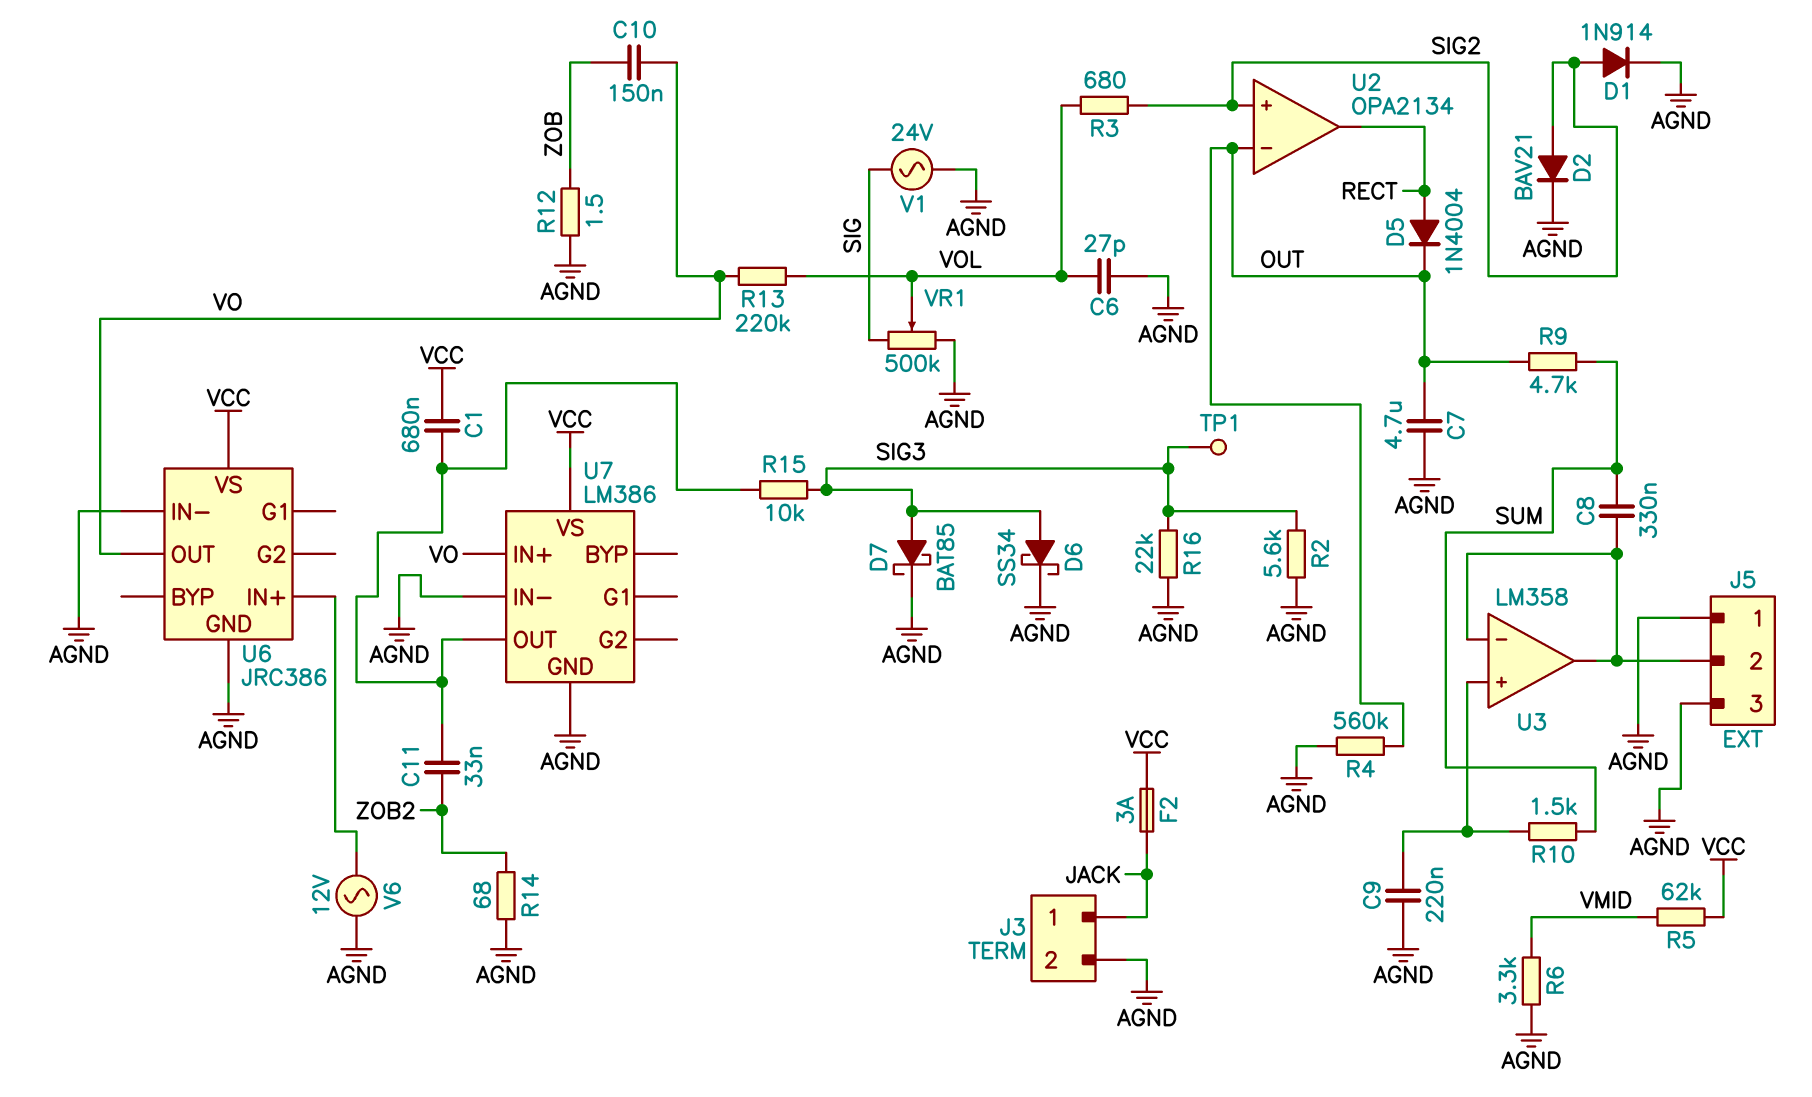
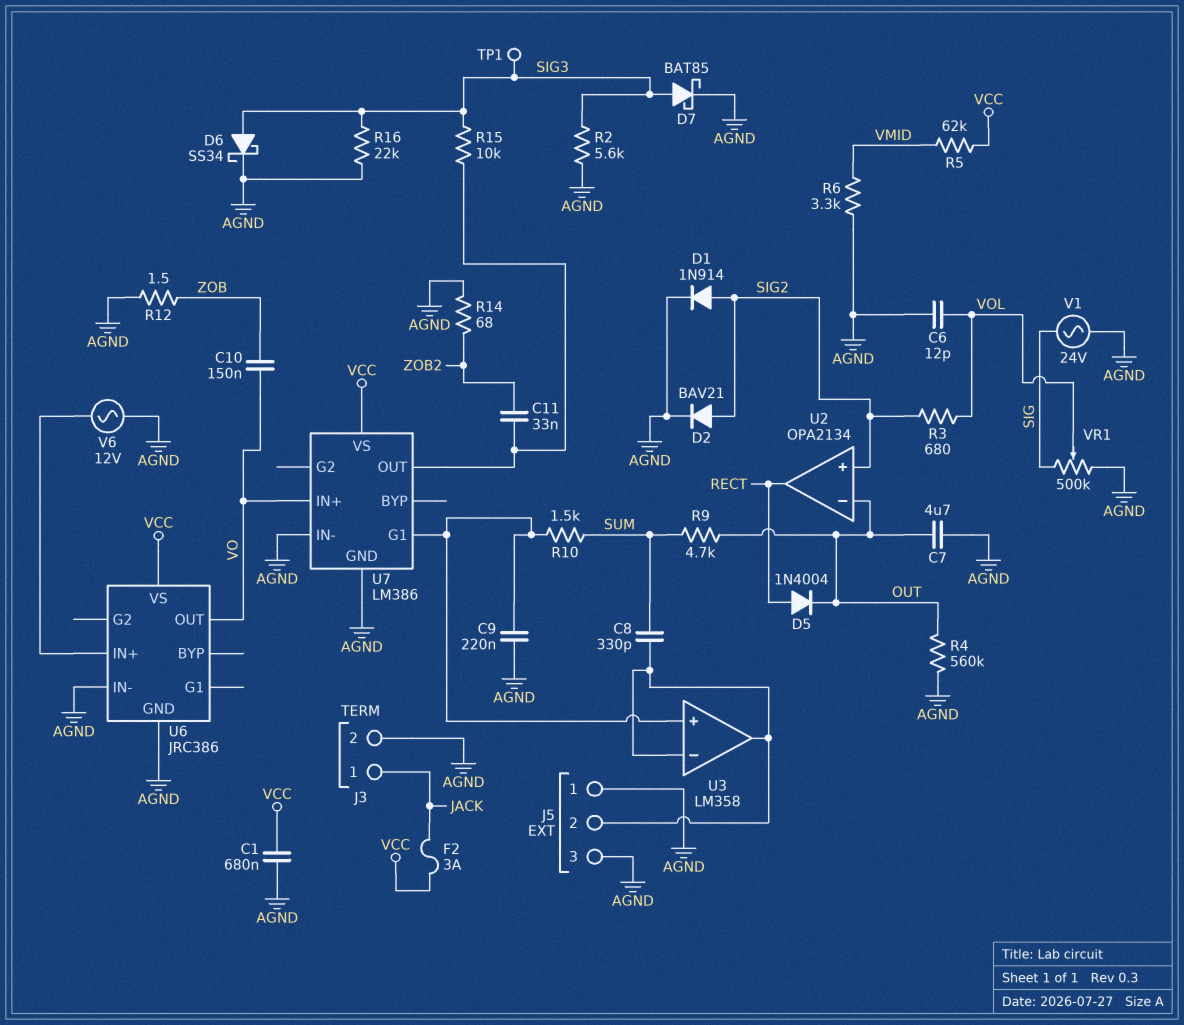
C1: 680nF (U7/OUT, VCC) -> 680nF (AGND, VCC)
C6: 27pF (AGND, VOL) -> 12pF (AGND, VOL)
C8: 330nF (J5/2, SUM) -> 330pF (J5/2, SUM)
R13: 220k (VO, VOL) -> none
U7 pin G1: none -> U3/in+

